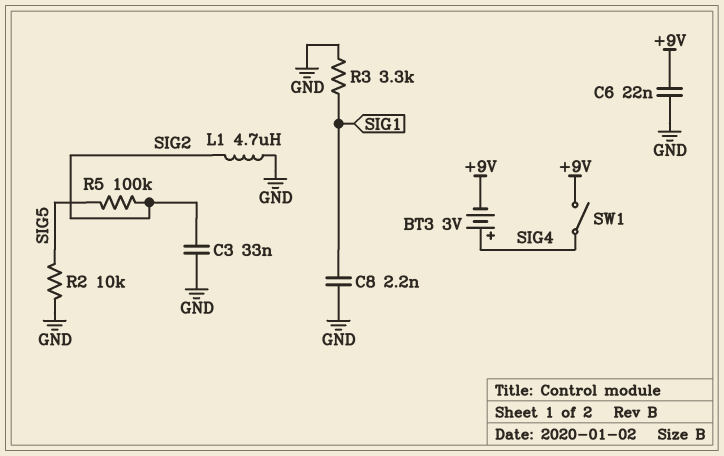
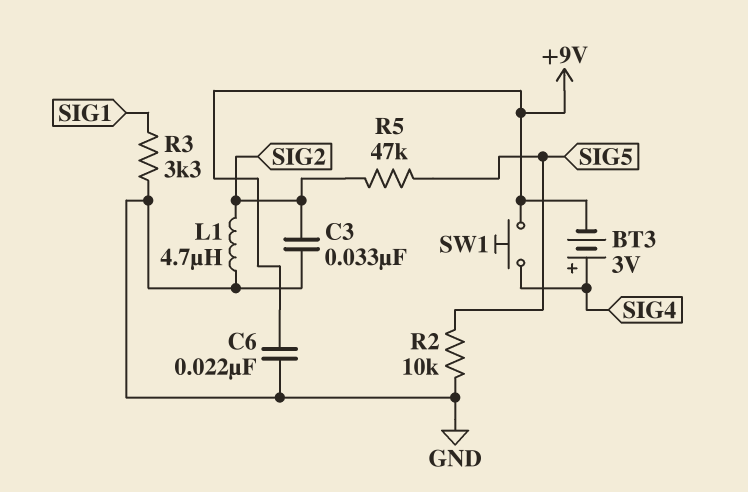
C8: 2.2nF (GND, SIG1) -> none
R5: 100k (SIG2, SIG5) -> 47k (SIG2, SIG5)
SW1: switch (+9V, SIG4) -> button (+9V, SIG4)

